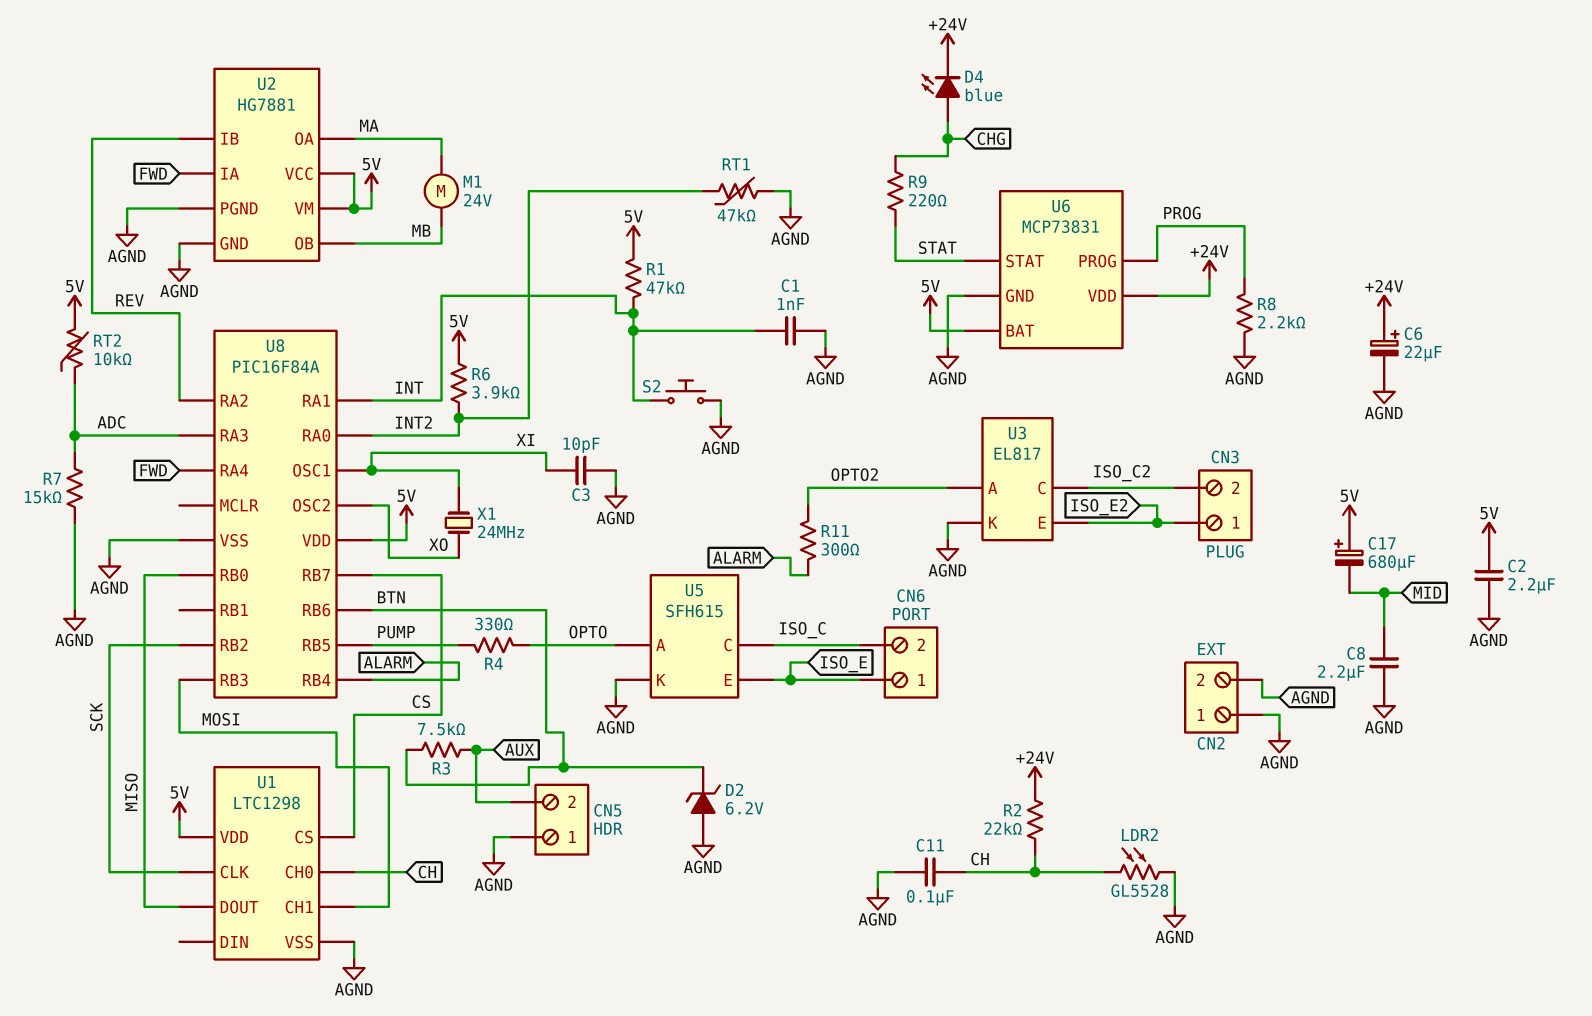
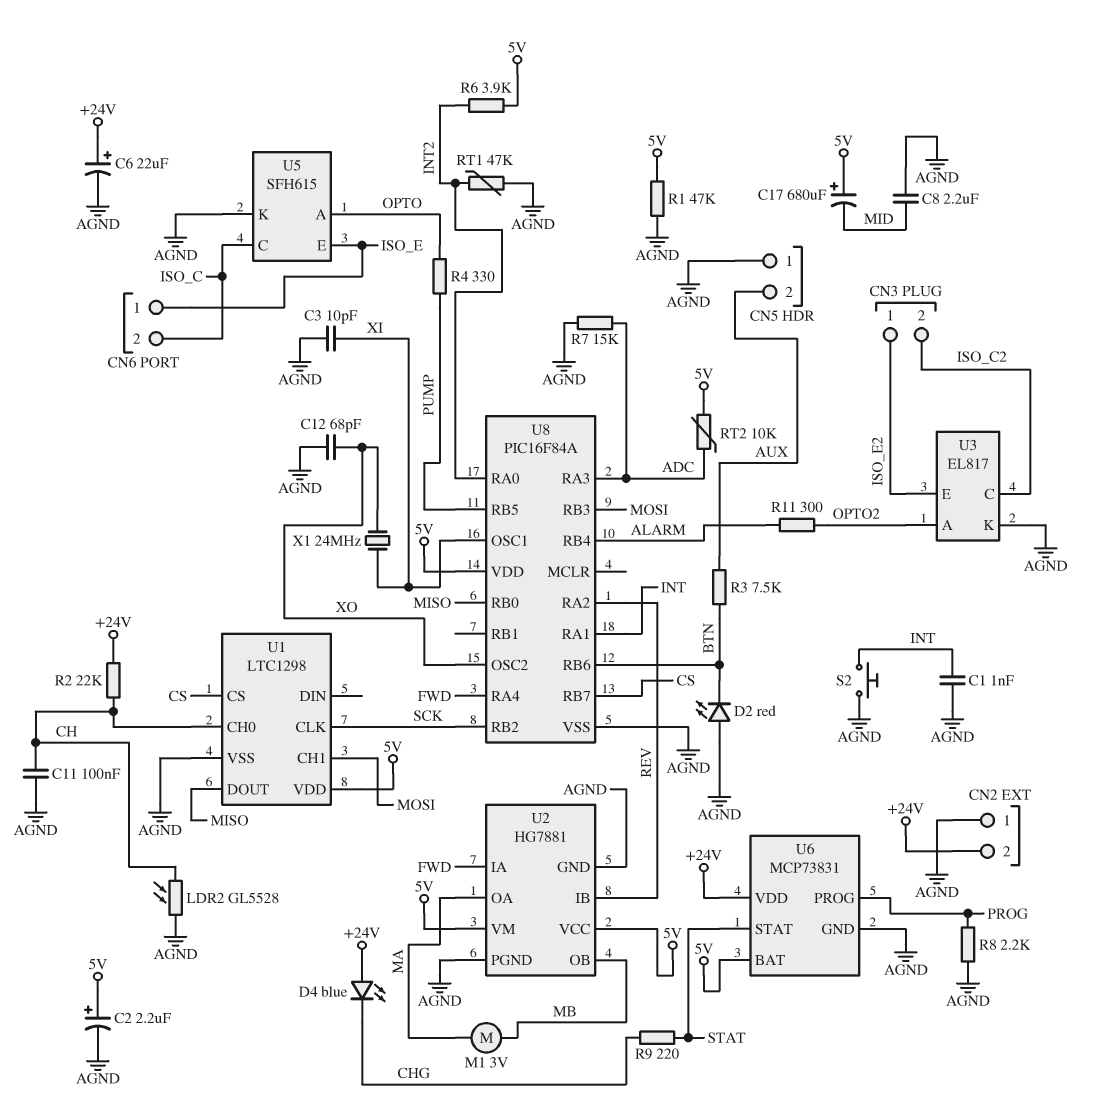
C2: 2.2uF (5V, AGND) -> 2.2uF (plus 5V, minus AGND)
C12: none -> 68pF (AGND, XO)
CN2 pin 2: AGND -> +24V
D2: zener 6.2V (A AGND, K BTN) -> LED red (A AGND, K BTN)
D4: LED blue (A CHG, K +24V) -> LED blue (A +24V, K CHG)
M1: motor 24V (MA, MB) -> motor 3V (MA, MB)
R1: 47k (5V, INT) -> 47k (5V, AGND)

